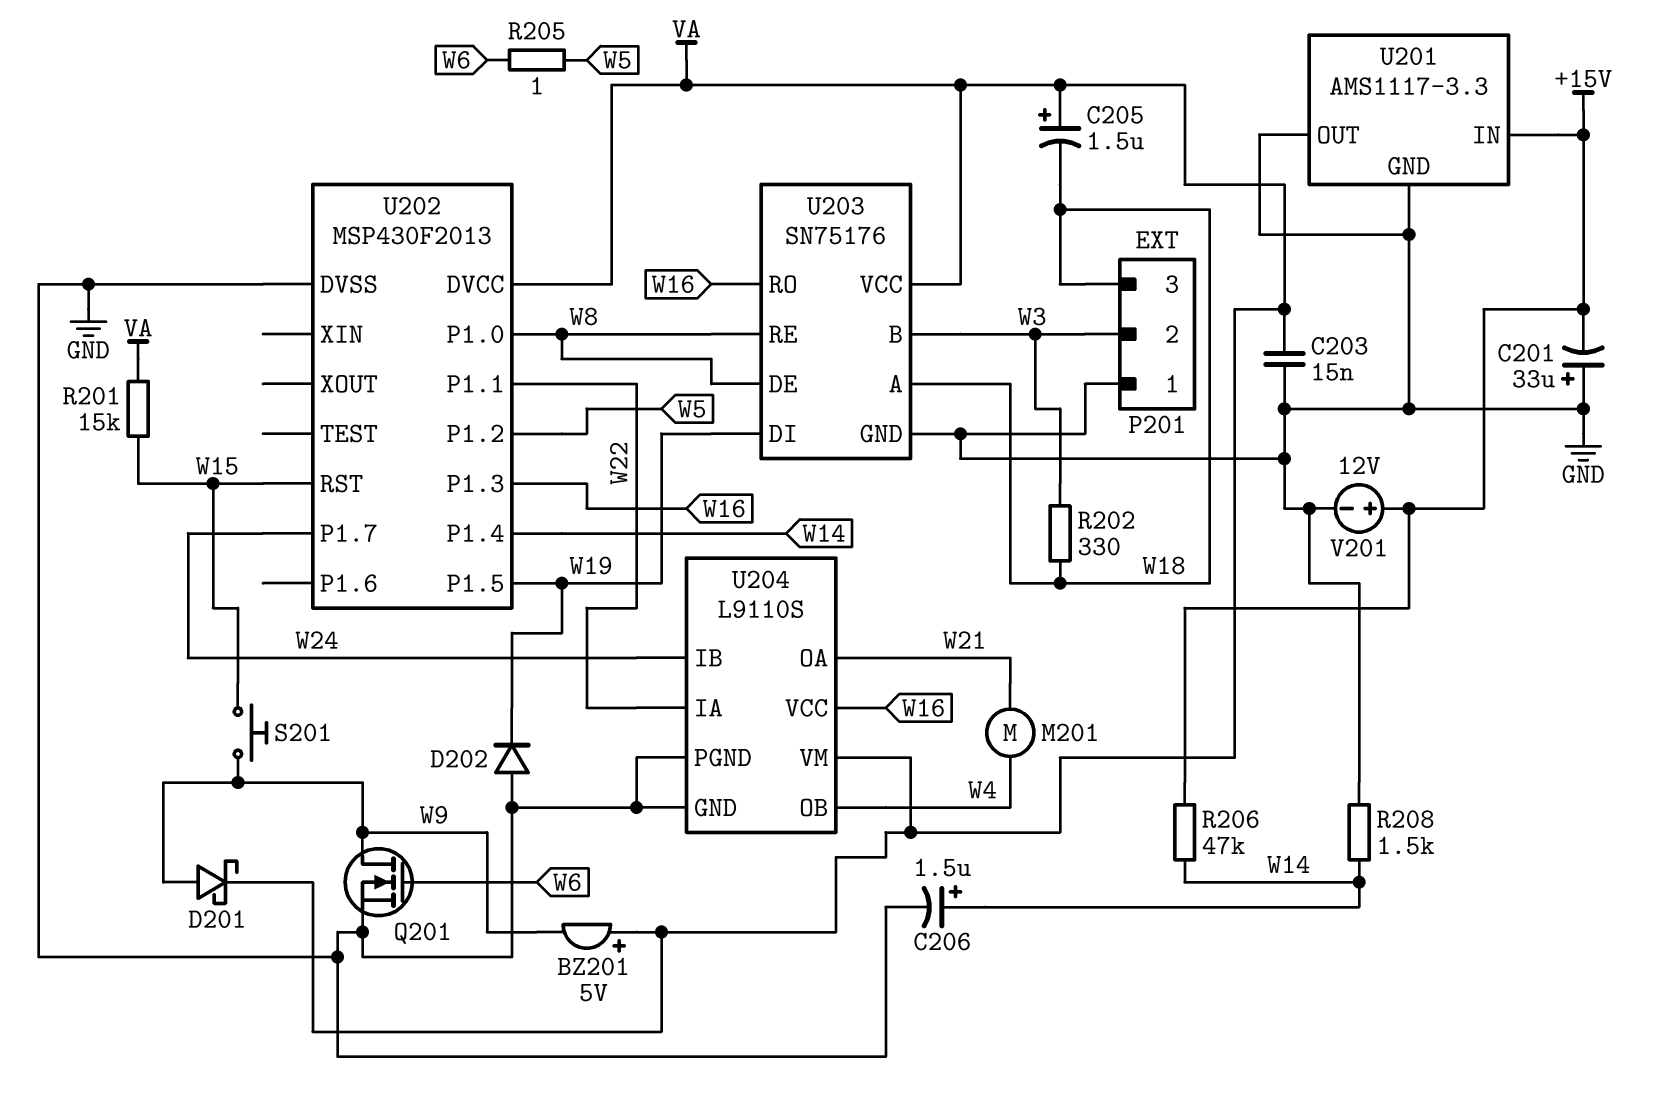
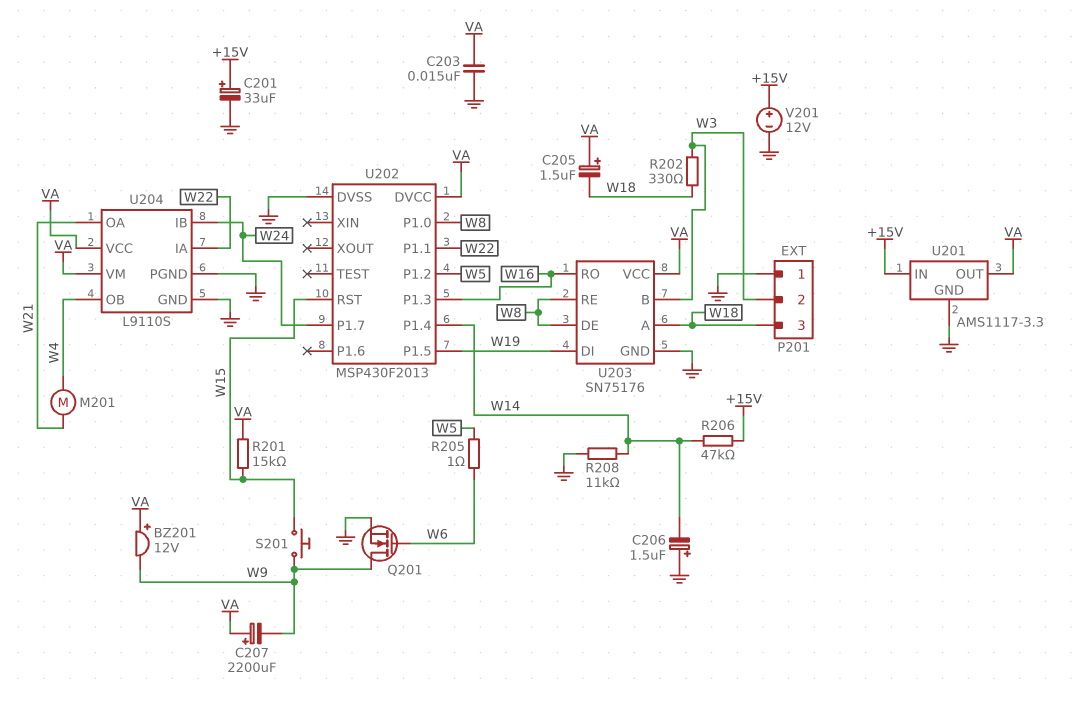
BZ201: buzzer 5V (plus VA, minus W9) -> buzzer 12V (plus VA, minus W9)
C201: 33uF (plus GND, minus +15V) -> 33uF (plus +15V, minus GND)
C206: 1.5uF (plus W14, minus GND) -> 1.5uF (plus GND, minus W14)
C207: none -> 2200uF (plus VA, minus W9)
D201: schottky (A W9, K VA) -> none
D202: diode (A GND, K W19) -> none
R208: 1.5k (GND, W14) -> 11k (GND, W14)
U201 pin OUT: GND -> VA
U204 pin VCC: W16 -> VA

